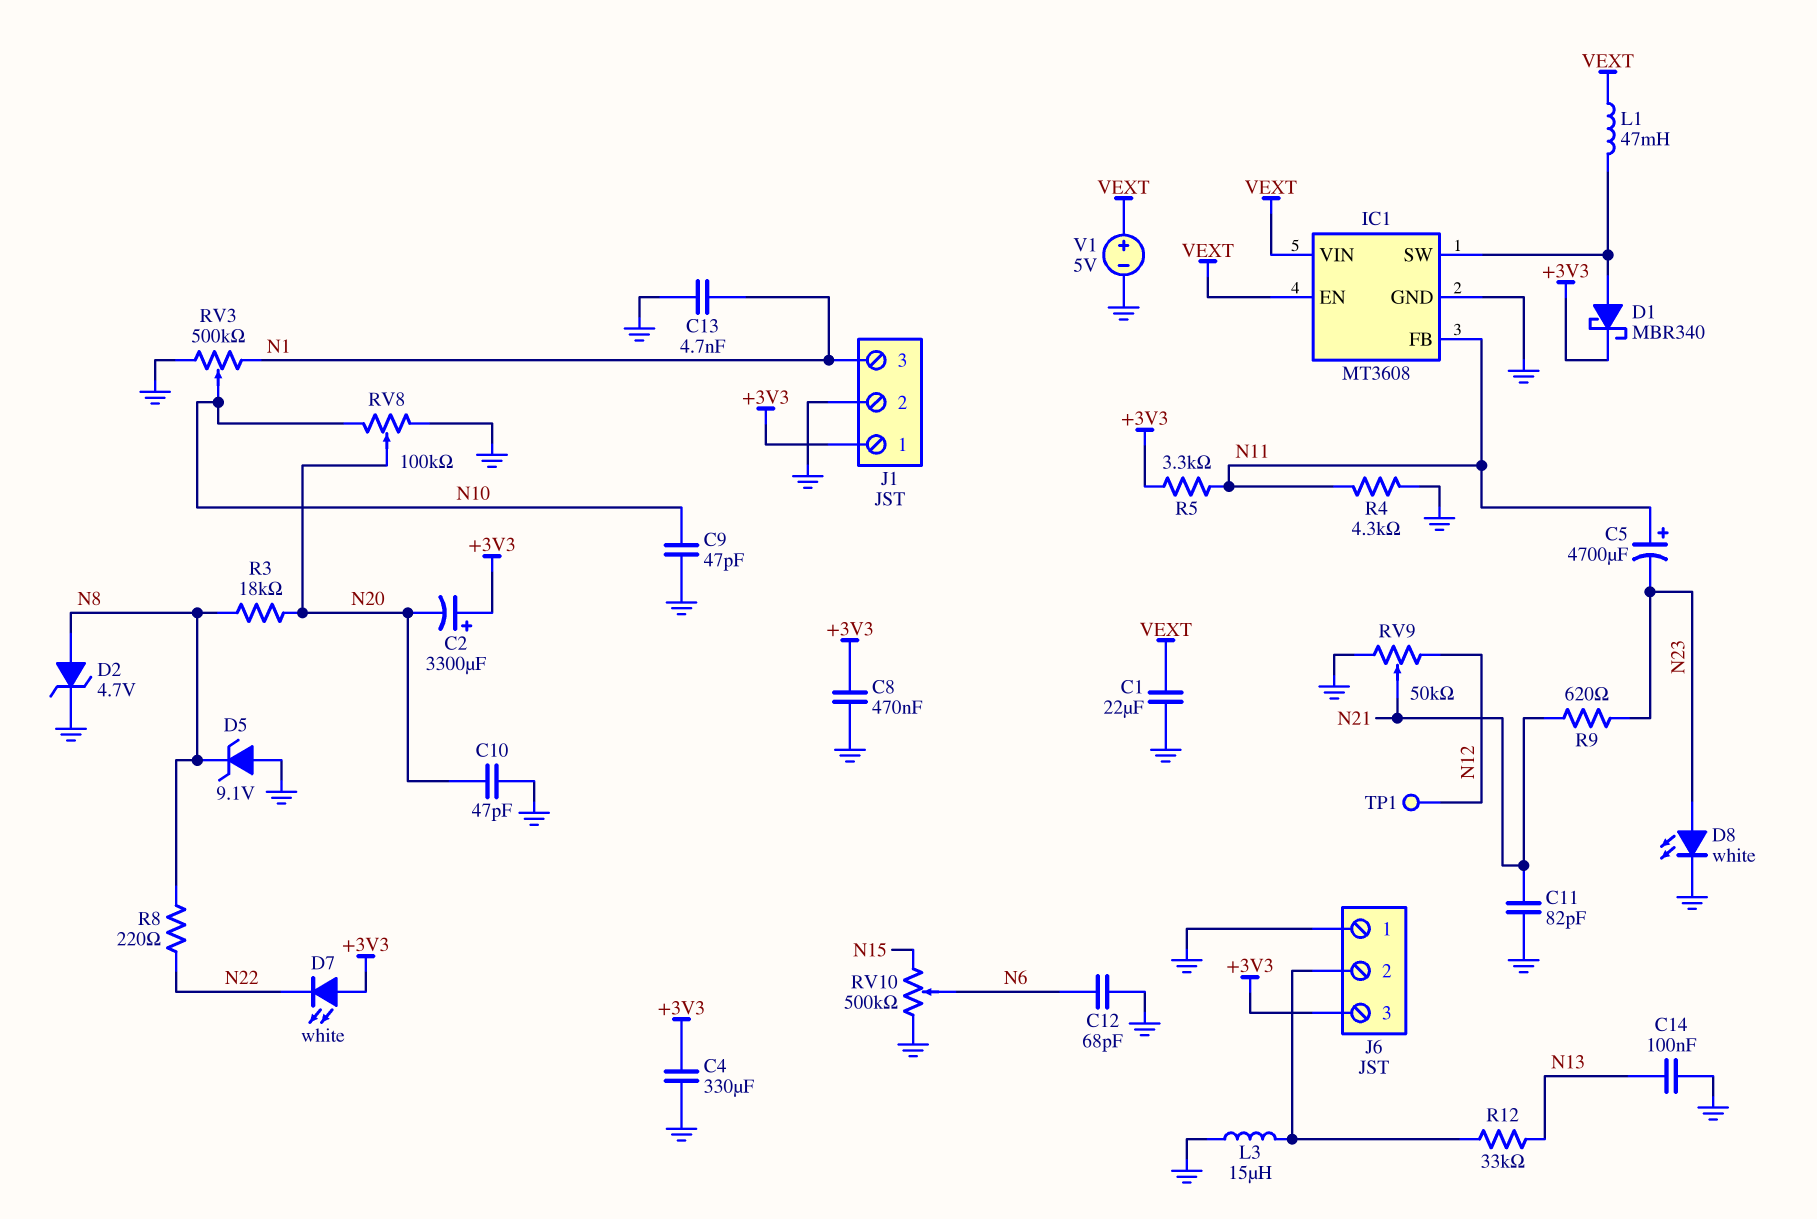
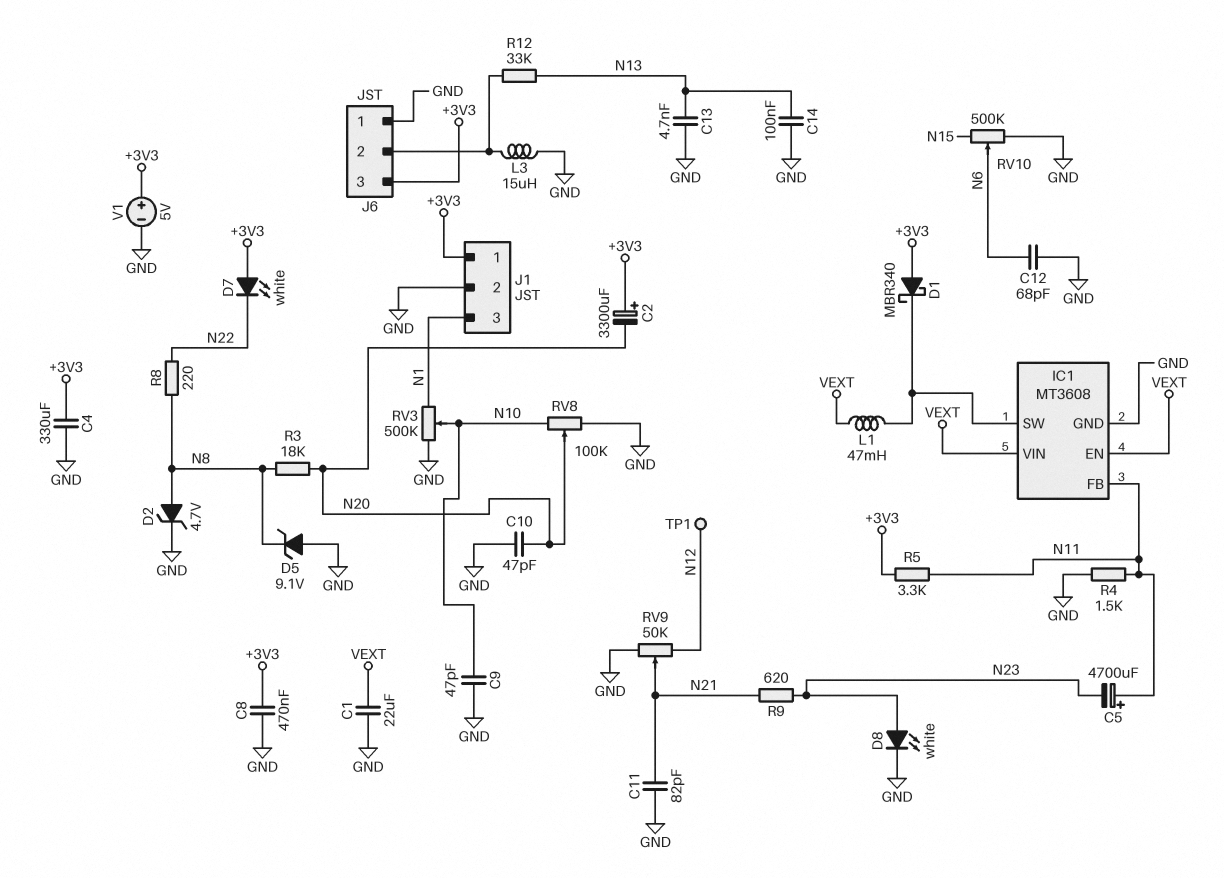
C13: 4.7nF (GND, N1) -> 4.7nF (GND, N13)
D1: schottky MBR340 (A IC1/SW, K +3V3) -> schottky MBR340 (A +3V3, K IC1/SW)
R4: 4.3k (GND, N11) -> 1.5k (GND, N11)
V1: 5V (plus VEXT, minus GND) -> 5V (plus +3V3, minus GND)

